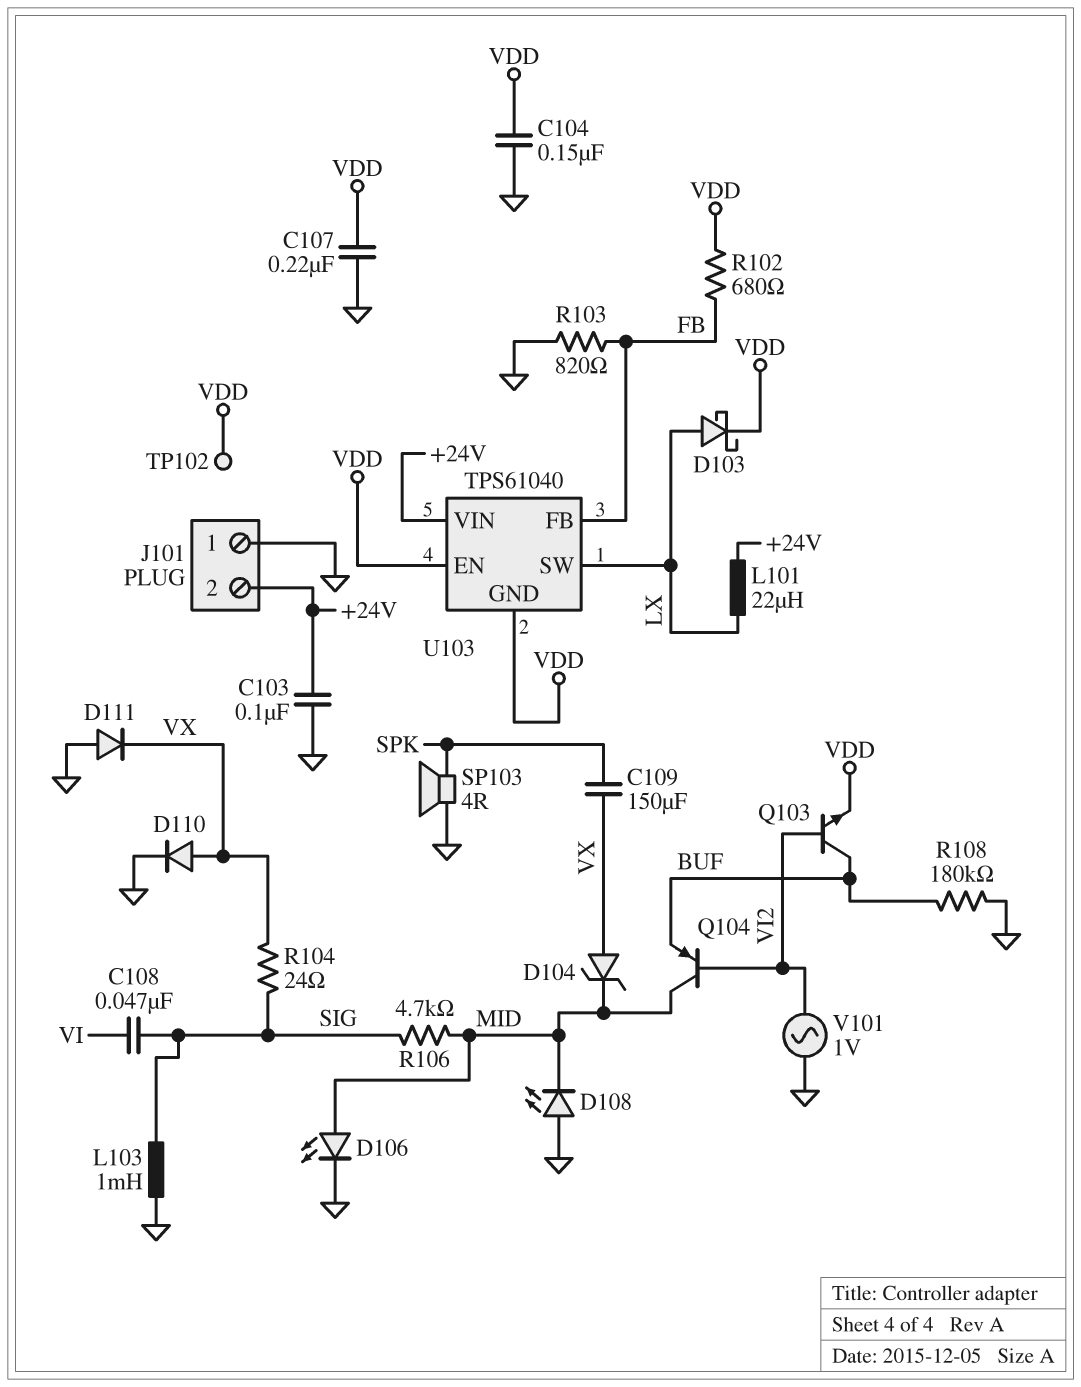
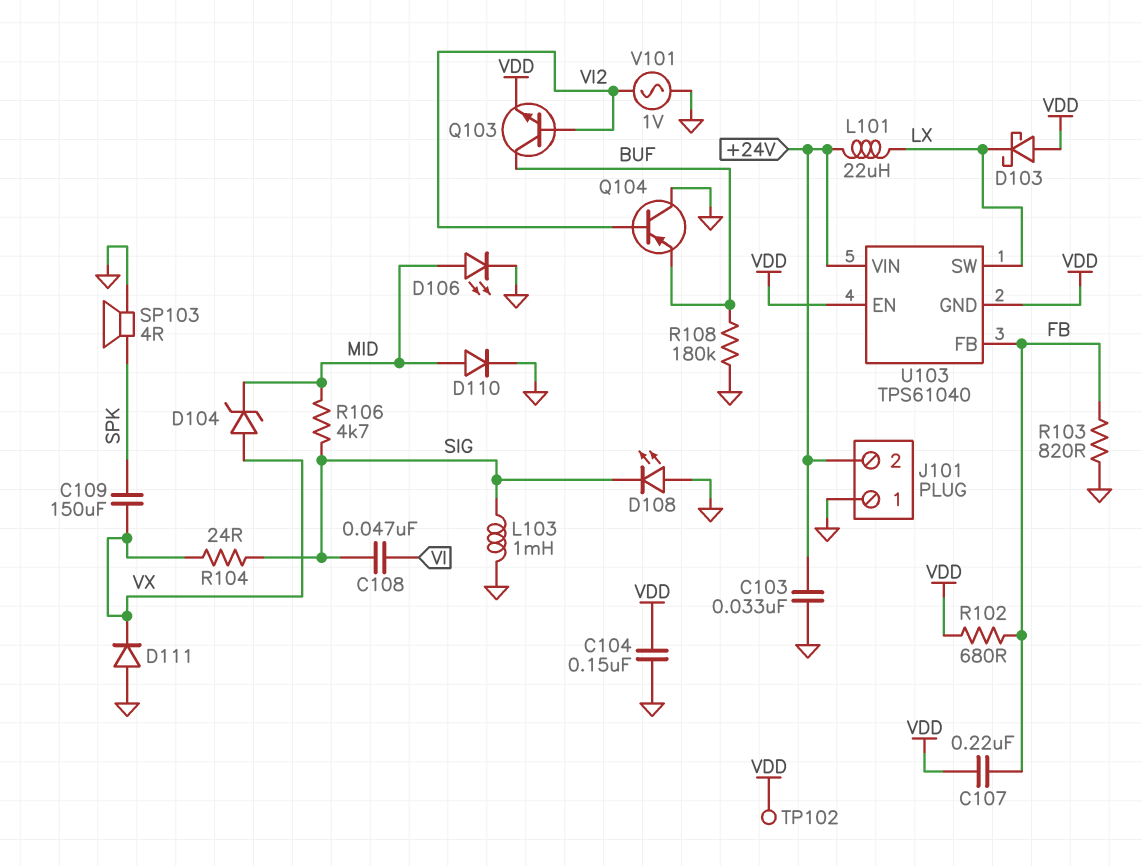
C103: 100nF (+24V, GND) -> 33nF (+24V, GND)
C107: 220nF (GND, VDD) -> 220nF (FB, VDD)
D103: schottky (A LX, K VDD) -> schottky (A VDD, K LX)
D108: LED (A GND, K MID) -> LED (A GND, K SIG)
D110: diode (A VX, K GND) -> diode (A MID, K GND)
Q104: PNP (B VI2, C MID, E BUF) -> PNP (B VI2, C GND, E BUF)

